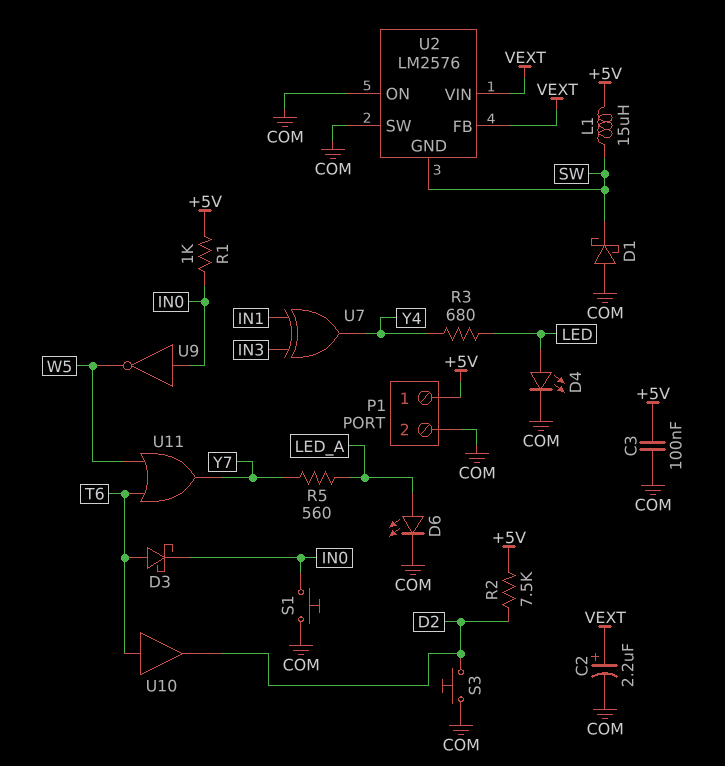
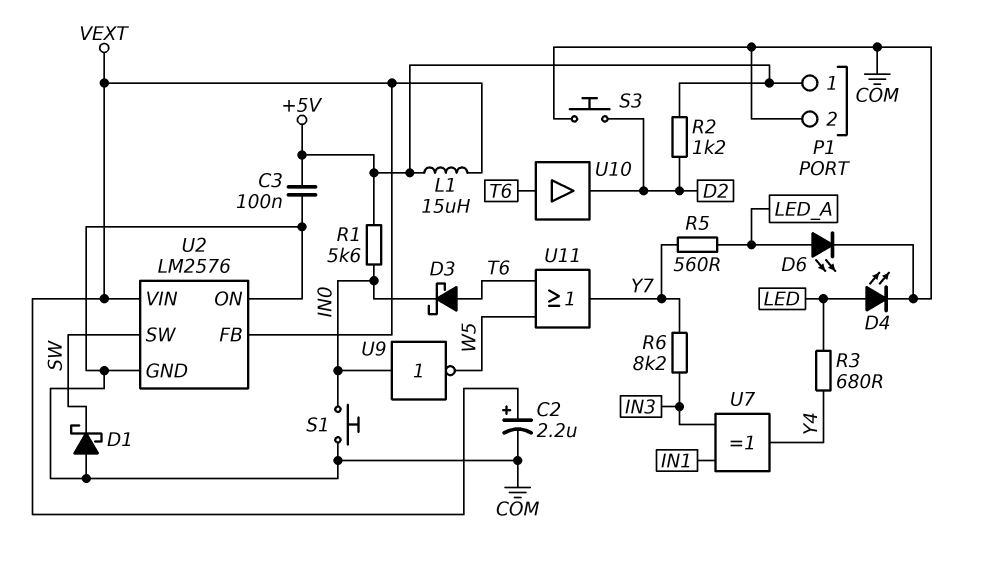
L1: 15uH (+5V, SW) -> 15uH (+5V, VEXT)
R1: 1k (+5V, IN0) -> 5.6k (+5V, IN0)
R2: 7.5k (+5V, D2) -> 1.2k (+5V, D2)
R6: none -> 8.2k (IN3, Y7)
U2 pin GND: SW -> COM
U2 pin SW: COM -> SW

